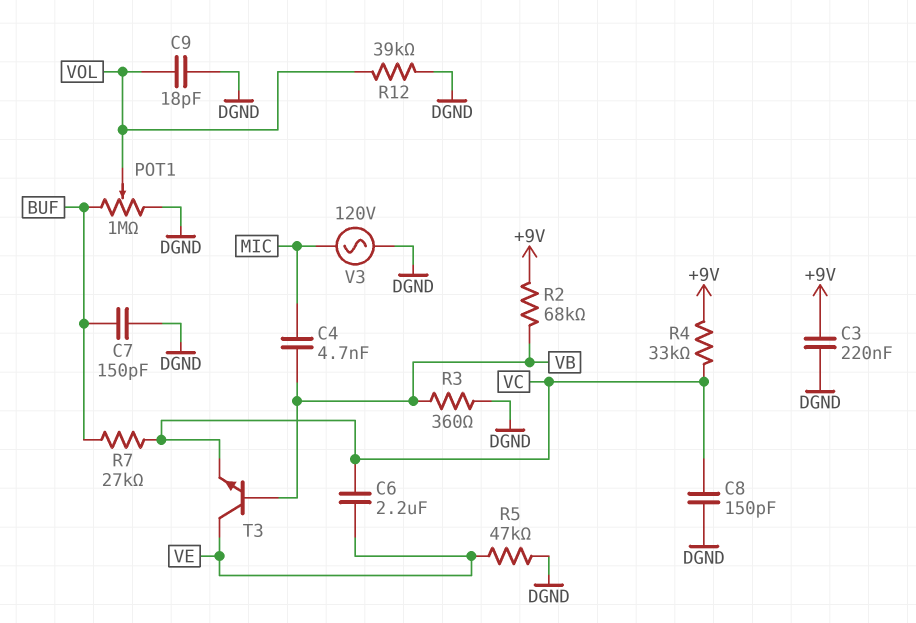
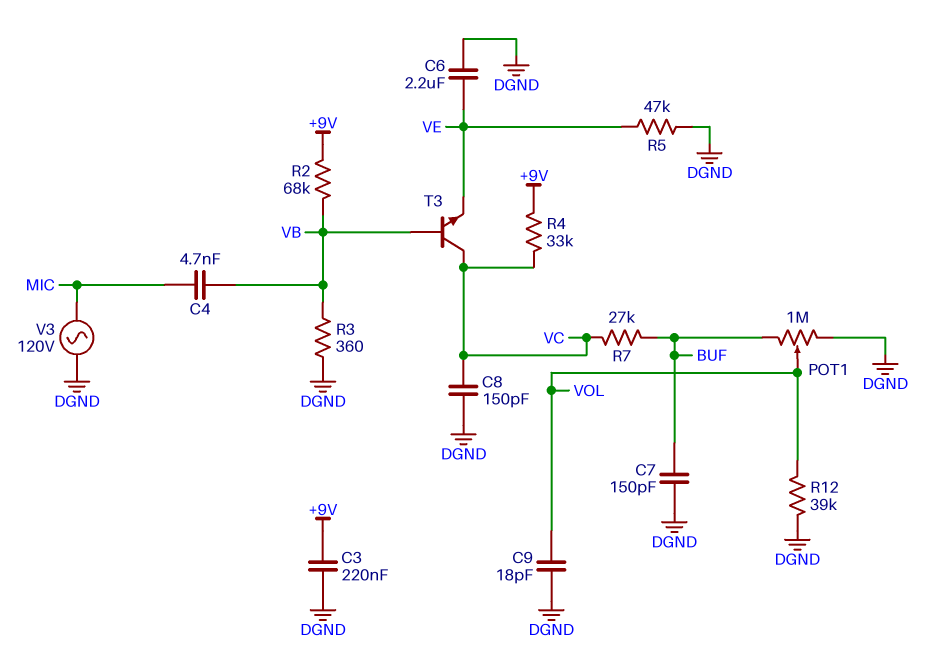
C6: 2.2uF (VC, VE) -> 2.2uF (DGND, VE)
T3: NPN (B VB, C VE, E VC) -> NPN (B VB, C VC, E VE)

